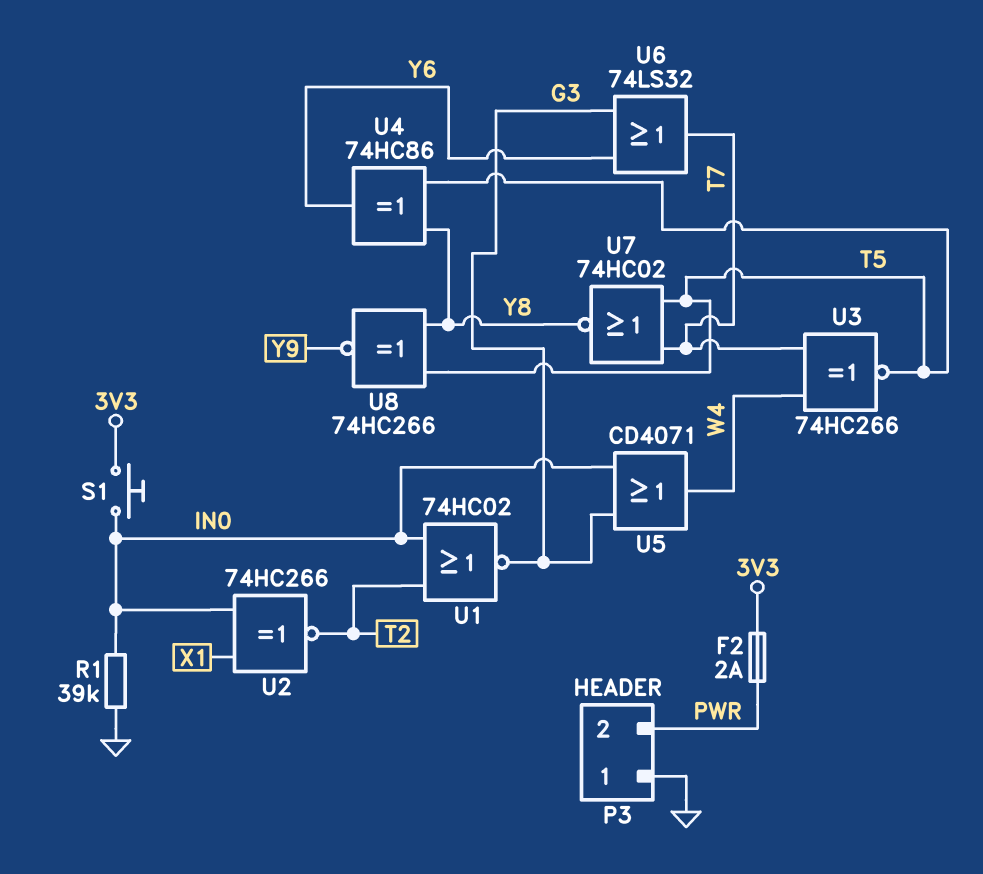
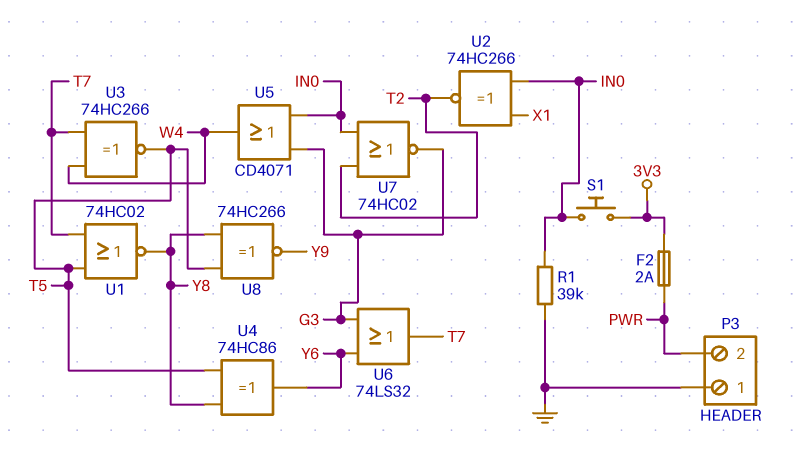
U1: NOR 74HC02 (in IN0, in T2, out G3) -> NOR 74HC02 (in T5, in T7, out Y8)
U7: NOR 74HC02 (in T5, in T7, out Y8) -> NOR 74HC02 (in IN0, in T2, out G3)

